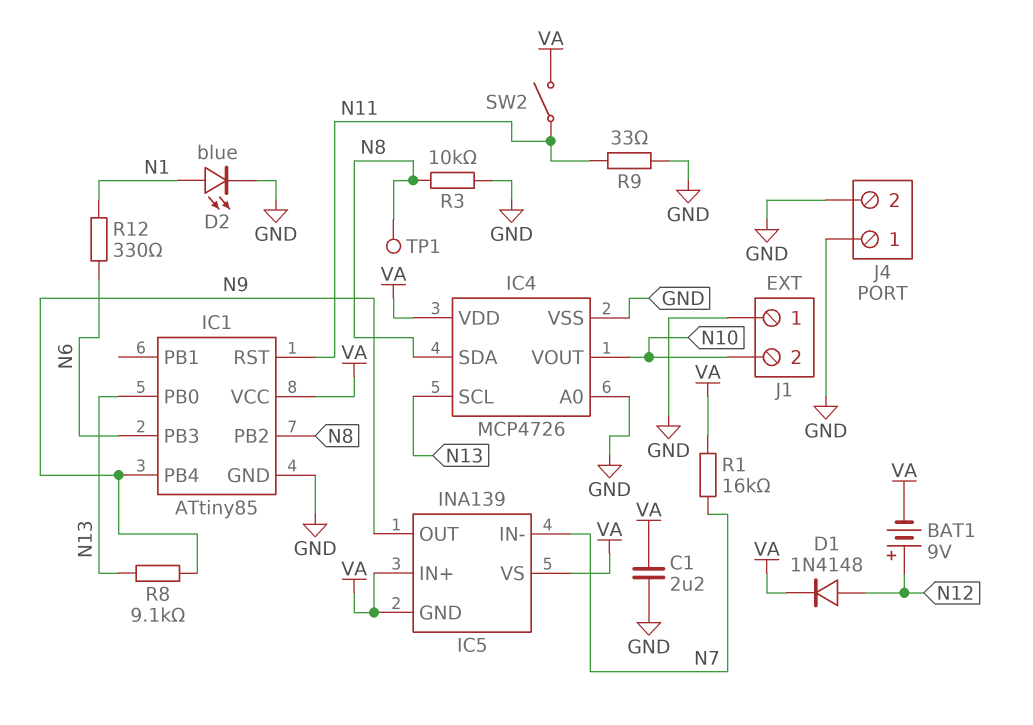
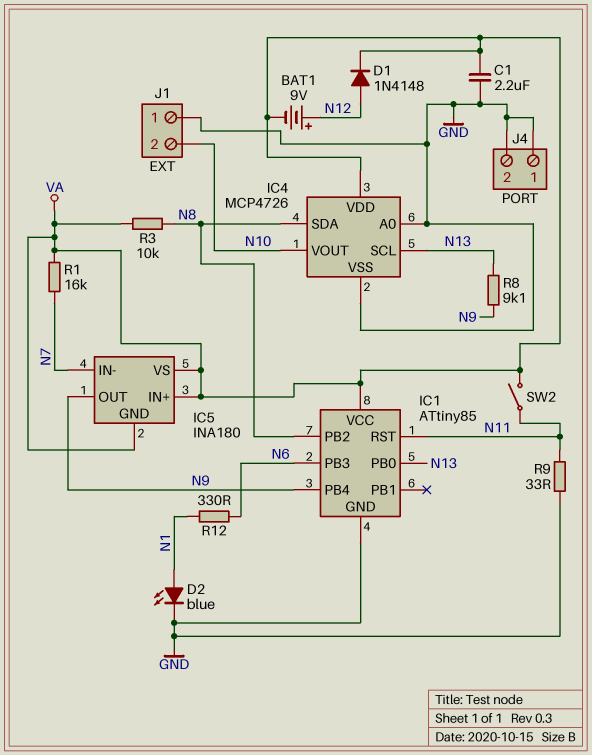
IC5: INA139 -> INA180
R3: 10k (GND, N8) -> 10k (N8, VA)
TP1: test point (N8) -> none

